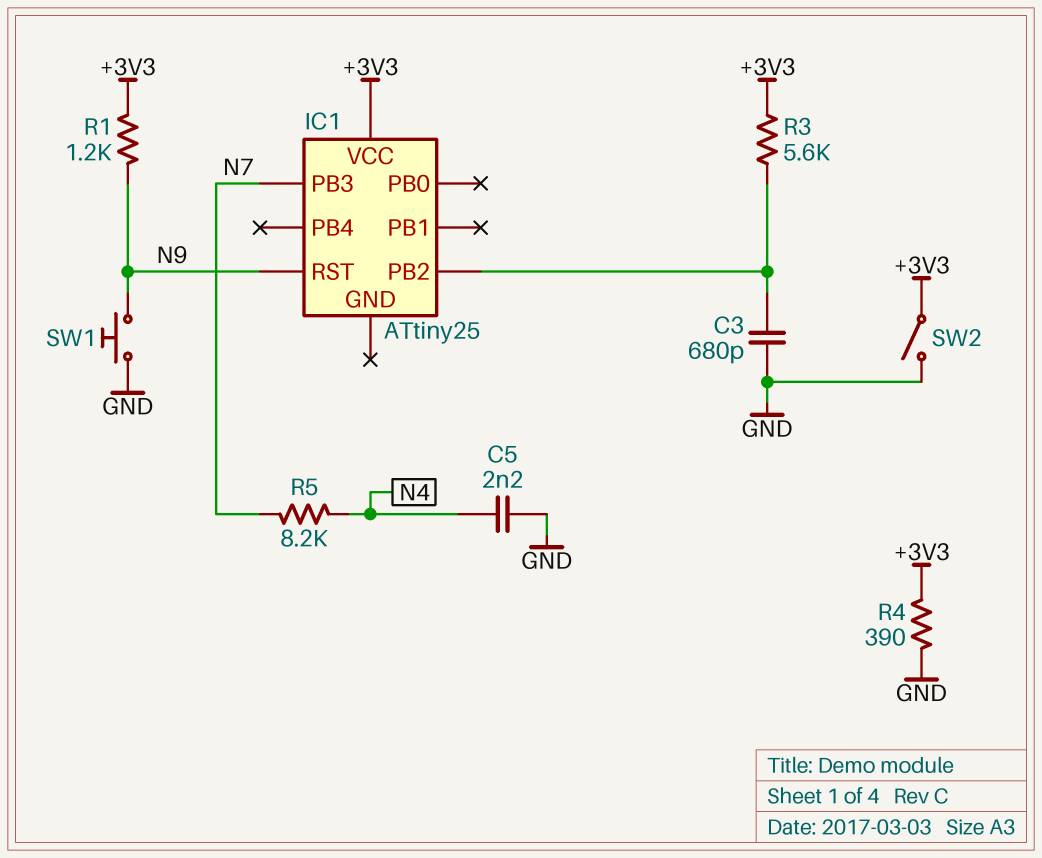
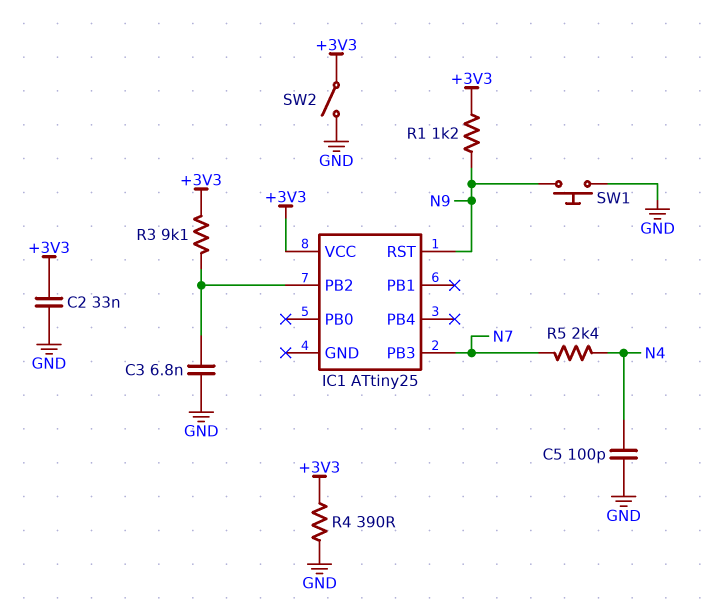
C2: none -> 33nF (+3V3, GND)
C3: 680pF (GND, IC1/PB2) -> 6.8nF (GND, IC1/PB2)
C5: 2.2nF (GND, N4) -> 100pF (GND, N4)
R3: 5.6k (+3V3, IC1/PB2) -> 9.1k (+3V3, IC1/PB2)
R5: 8.2k (N4, N7) -> 2.4k (N4, N7)

